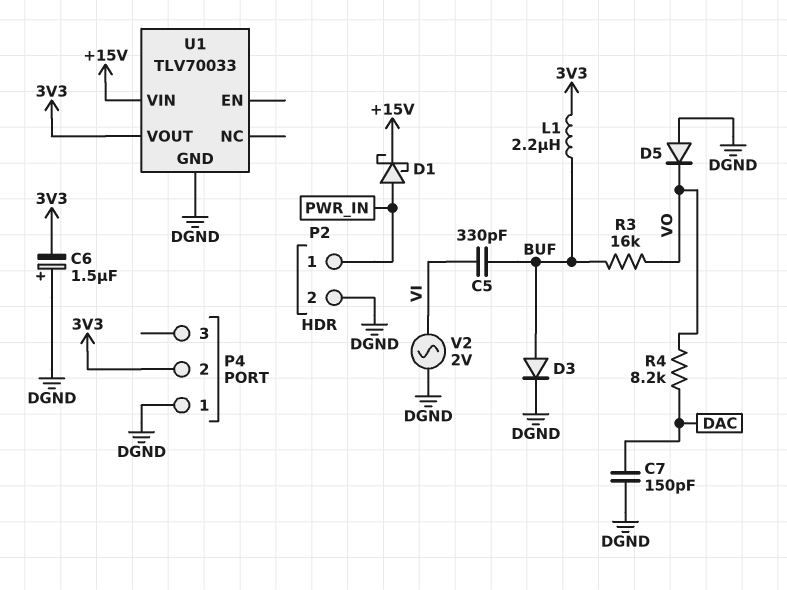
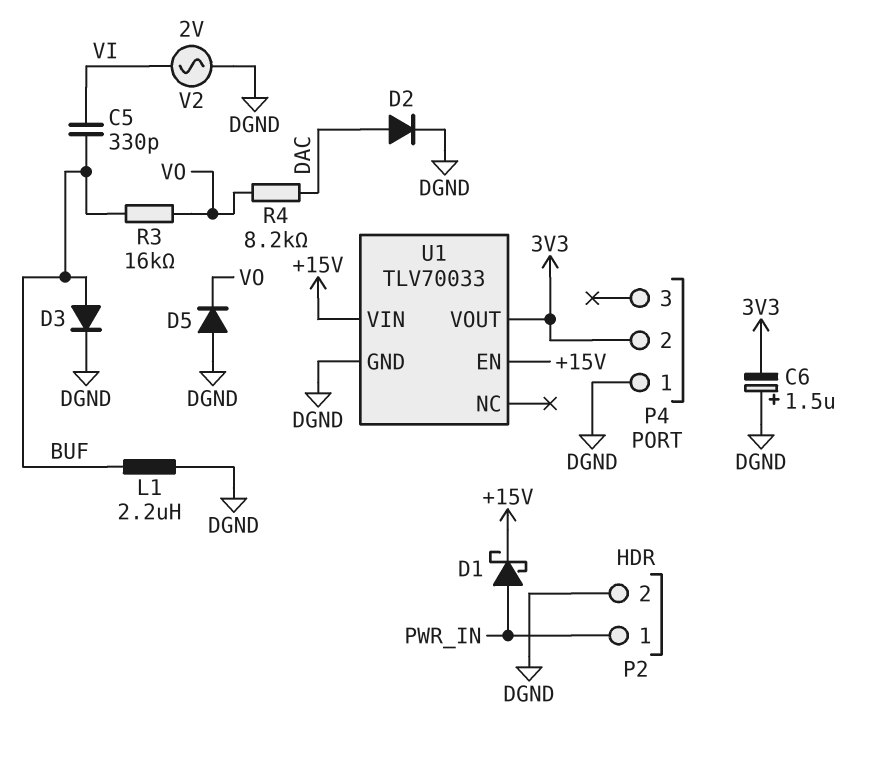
C7: 150pF (DAC, DGND) -> none
D2: none -> diode (A DAC, K DGND)
L1: 2.2uH (3V3, BUF) -> 2.2uH (BUF, DGND)
U1 pin EN: none -> +15V

